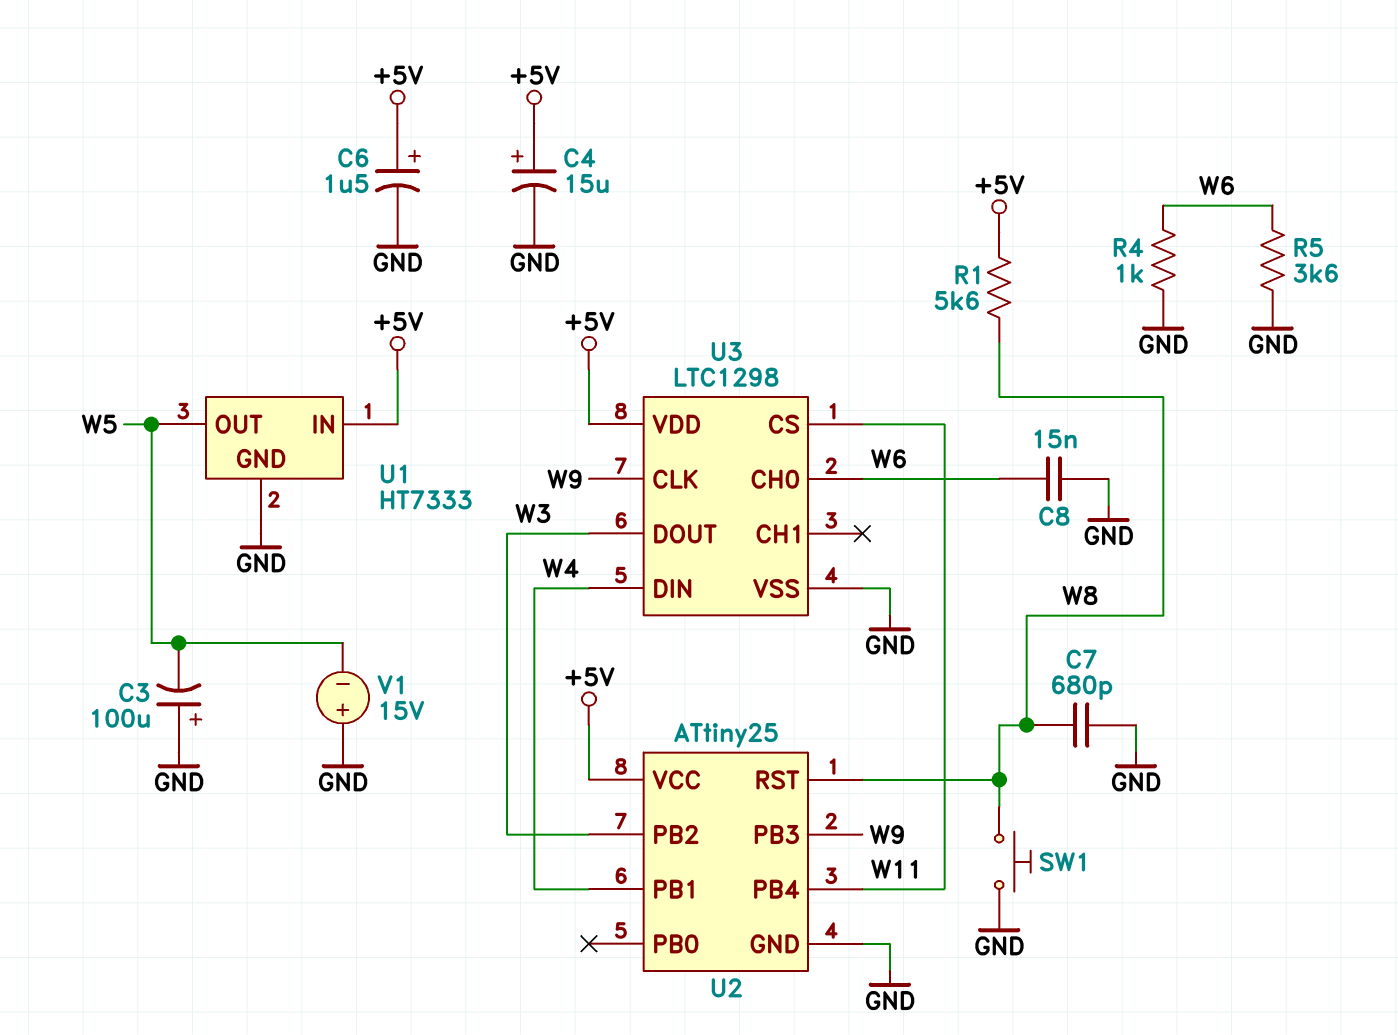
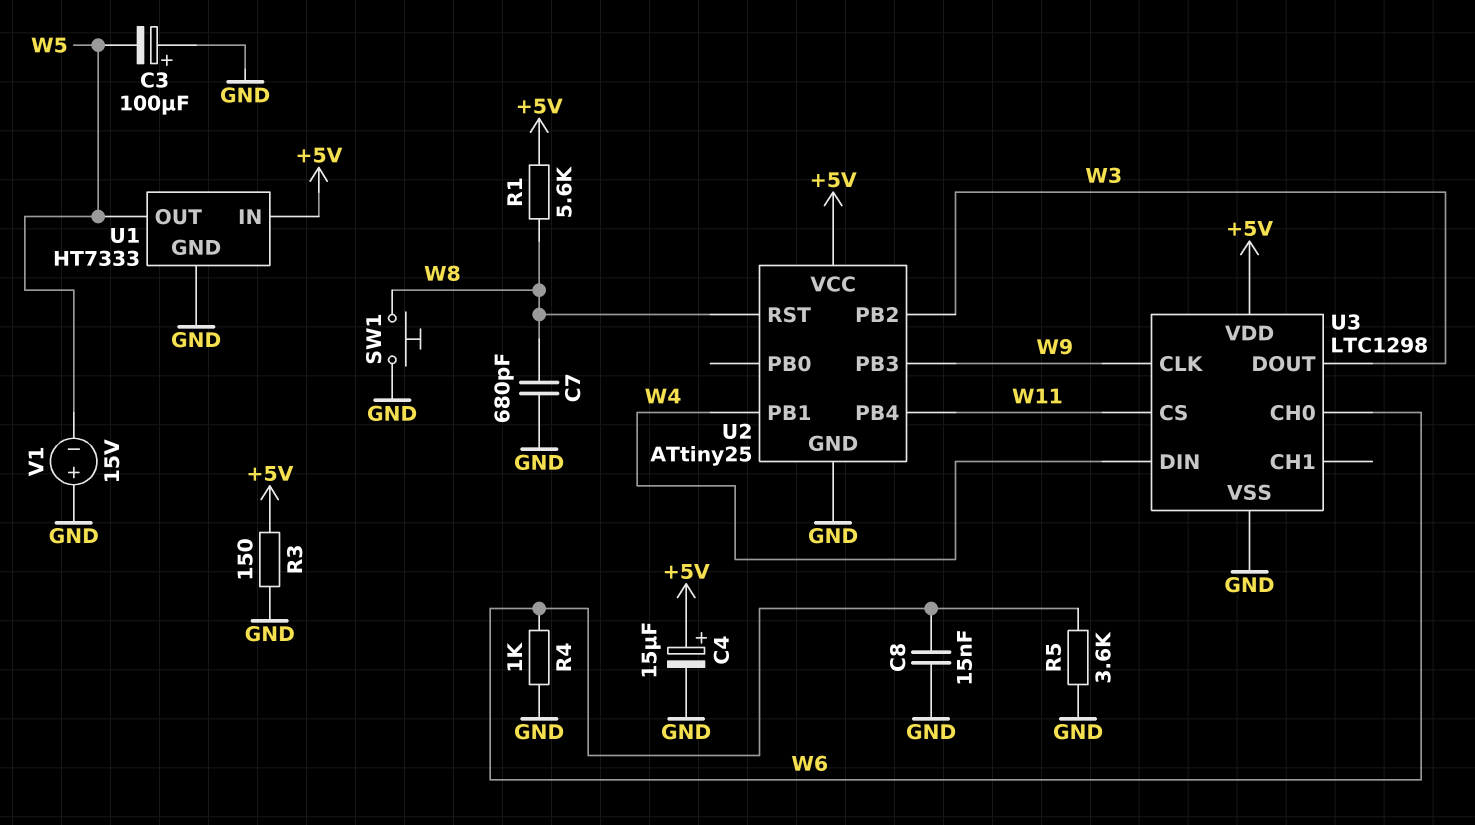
C6: 1.5uF (plus +5V, minus GND) -> none
R3: none -> 150 (+5V, GND)

